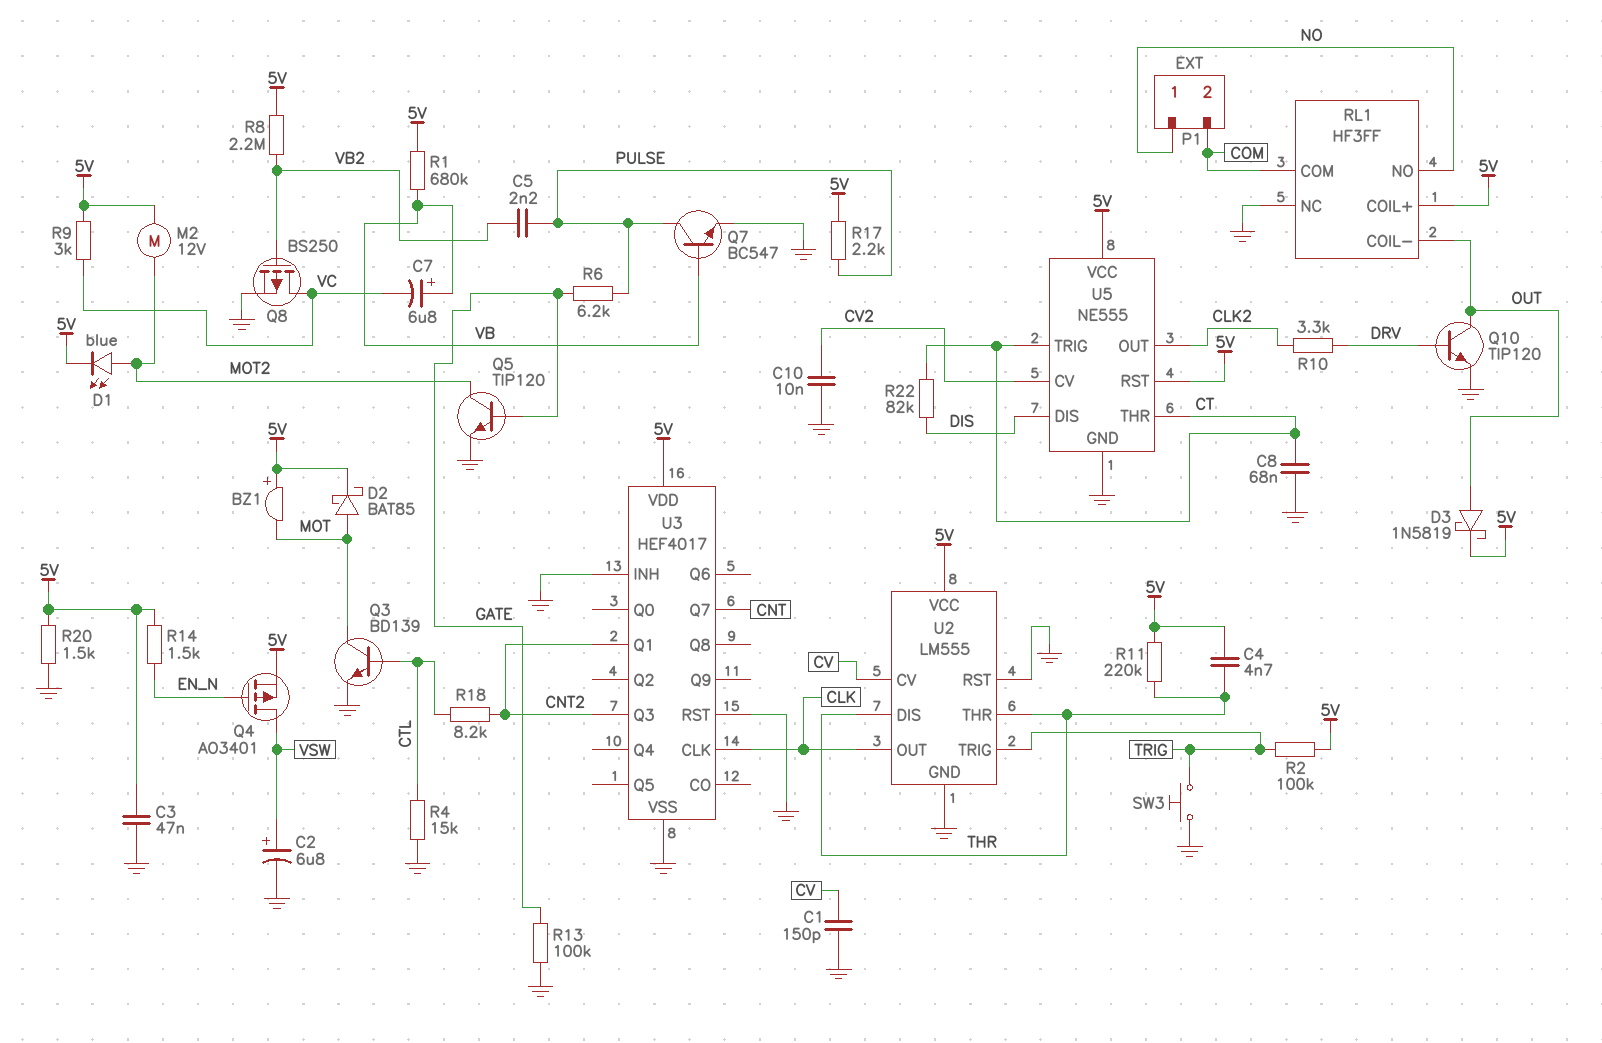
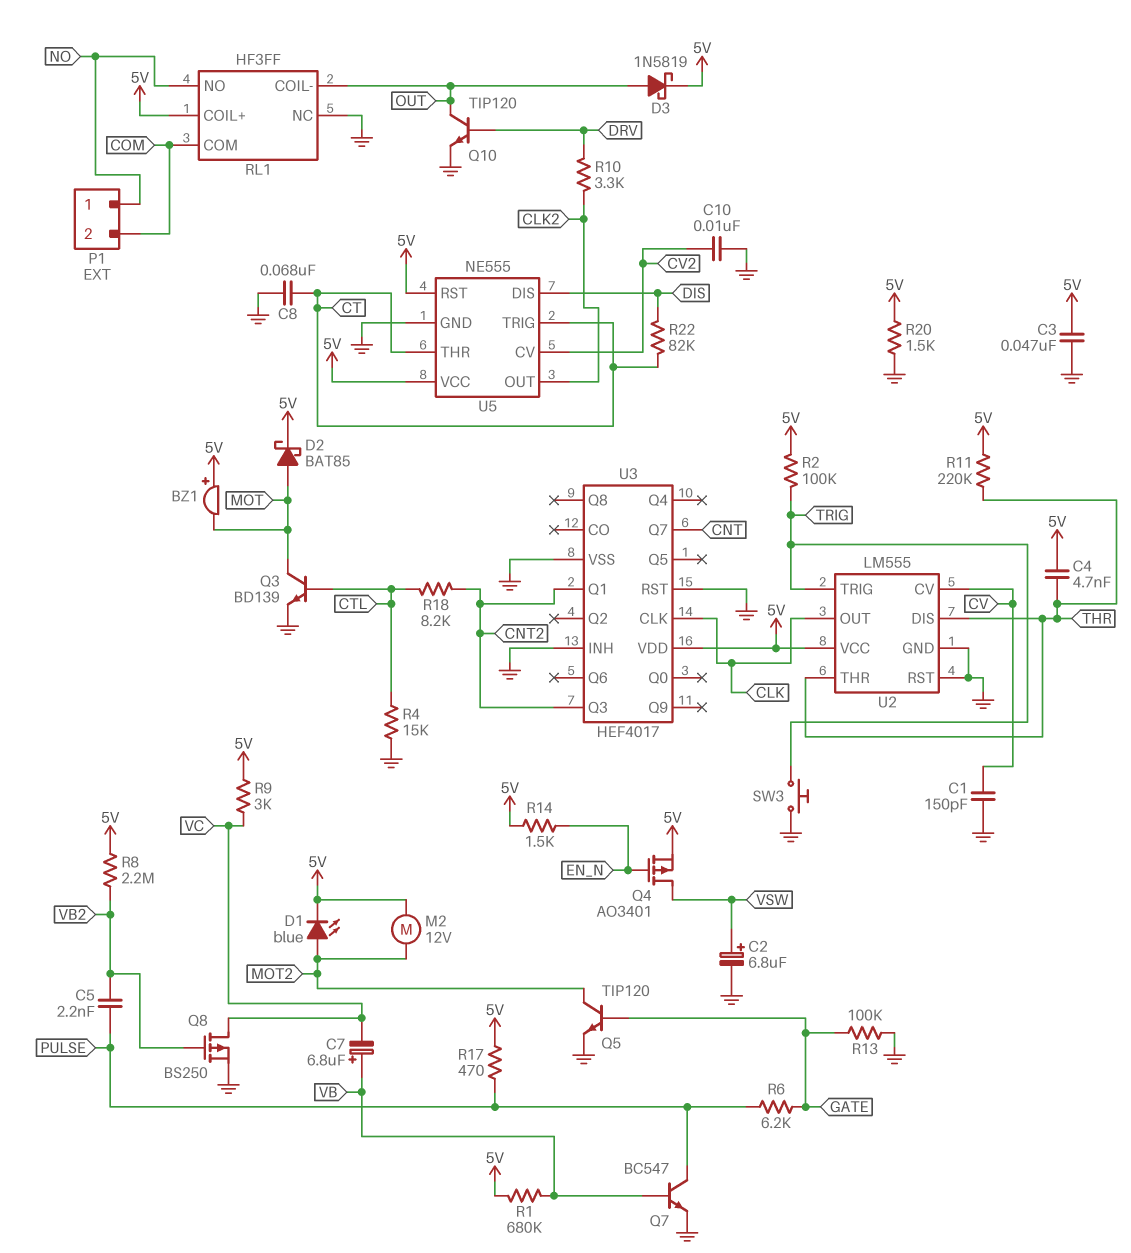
R17: 2.2k (5V, PULSE) -> 470 (5V, PULSE)

